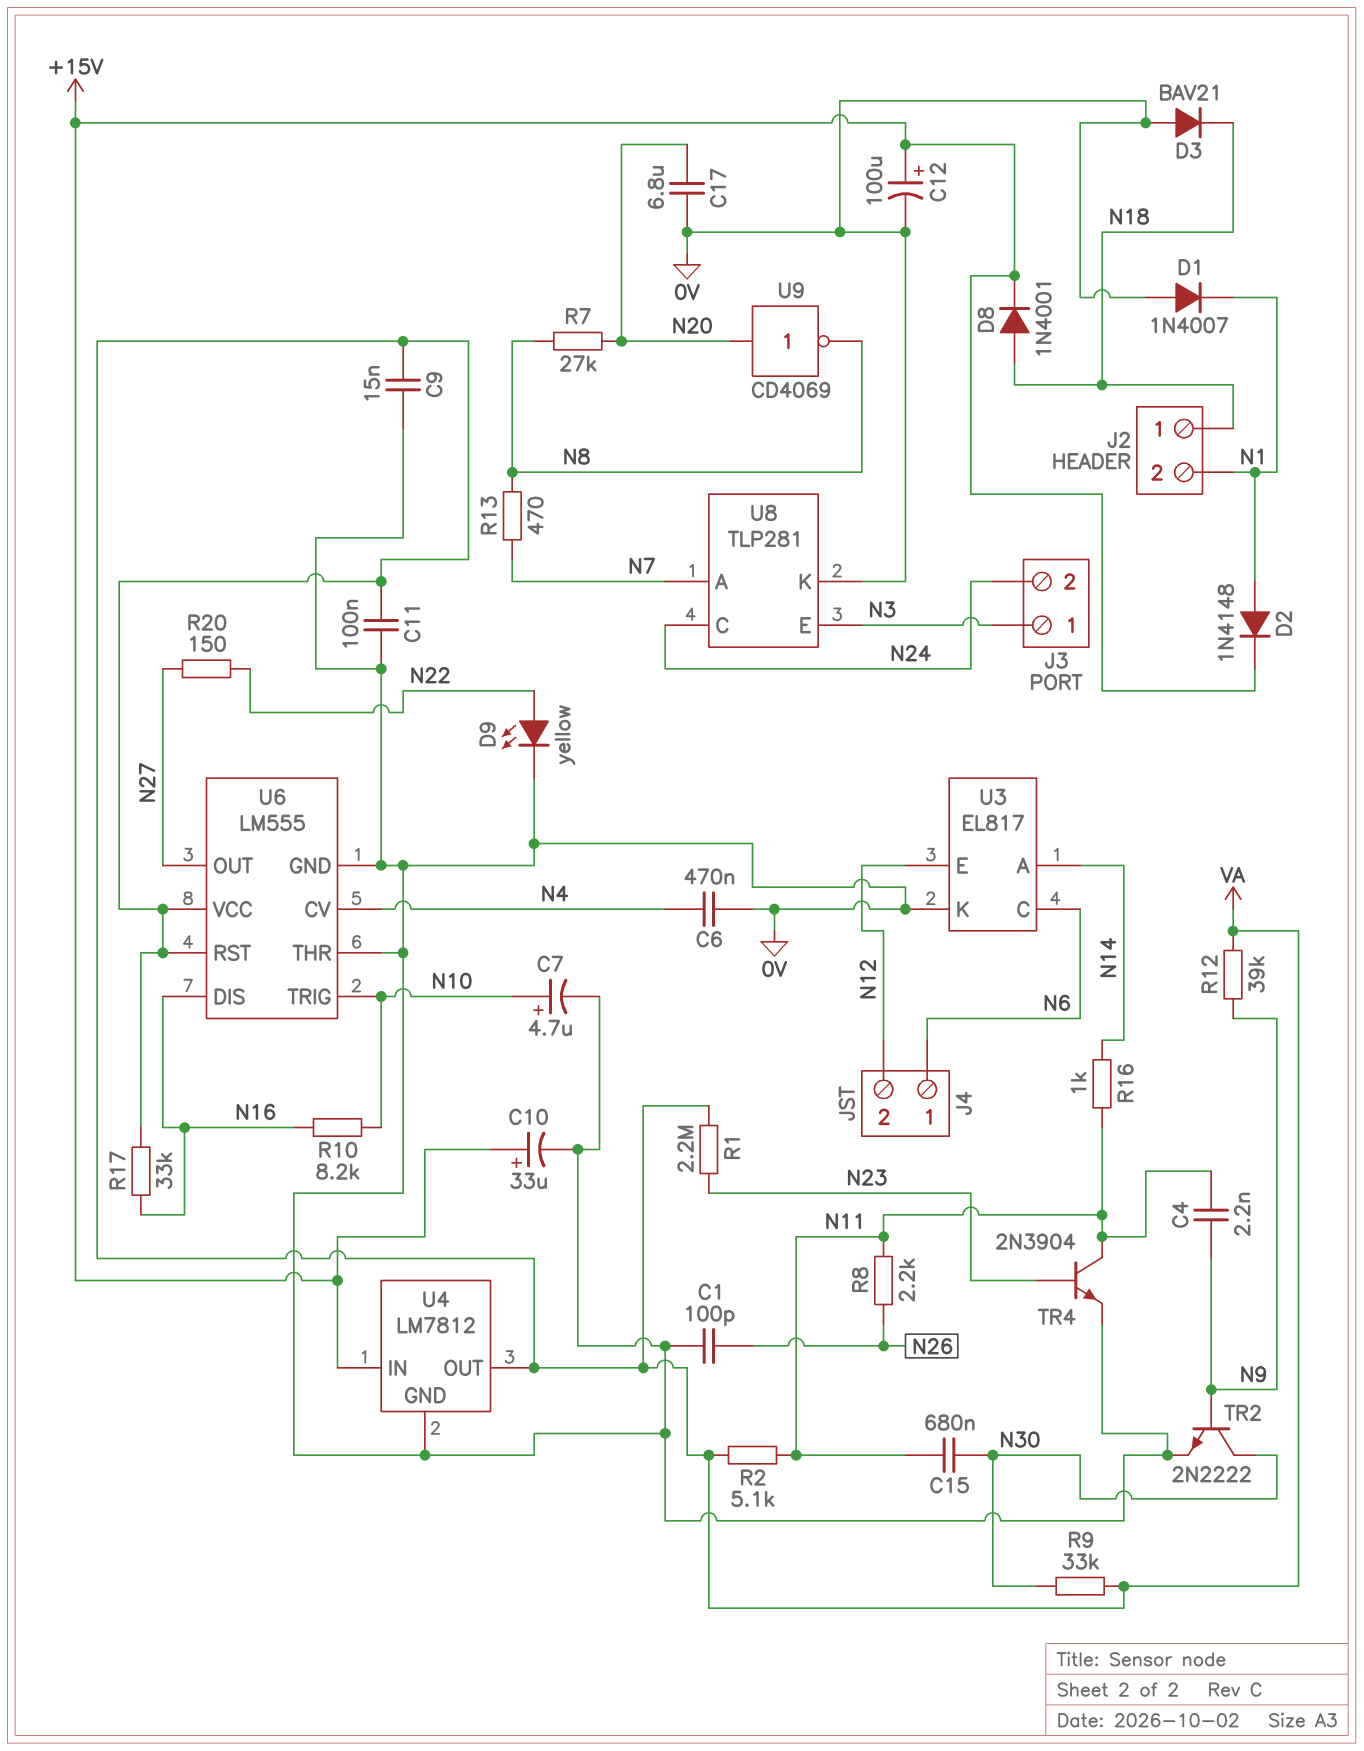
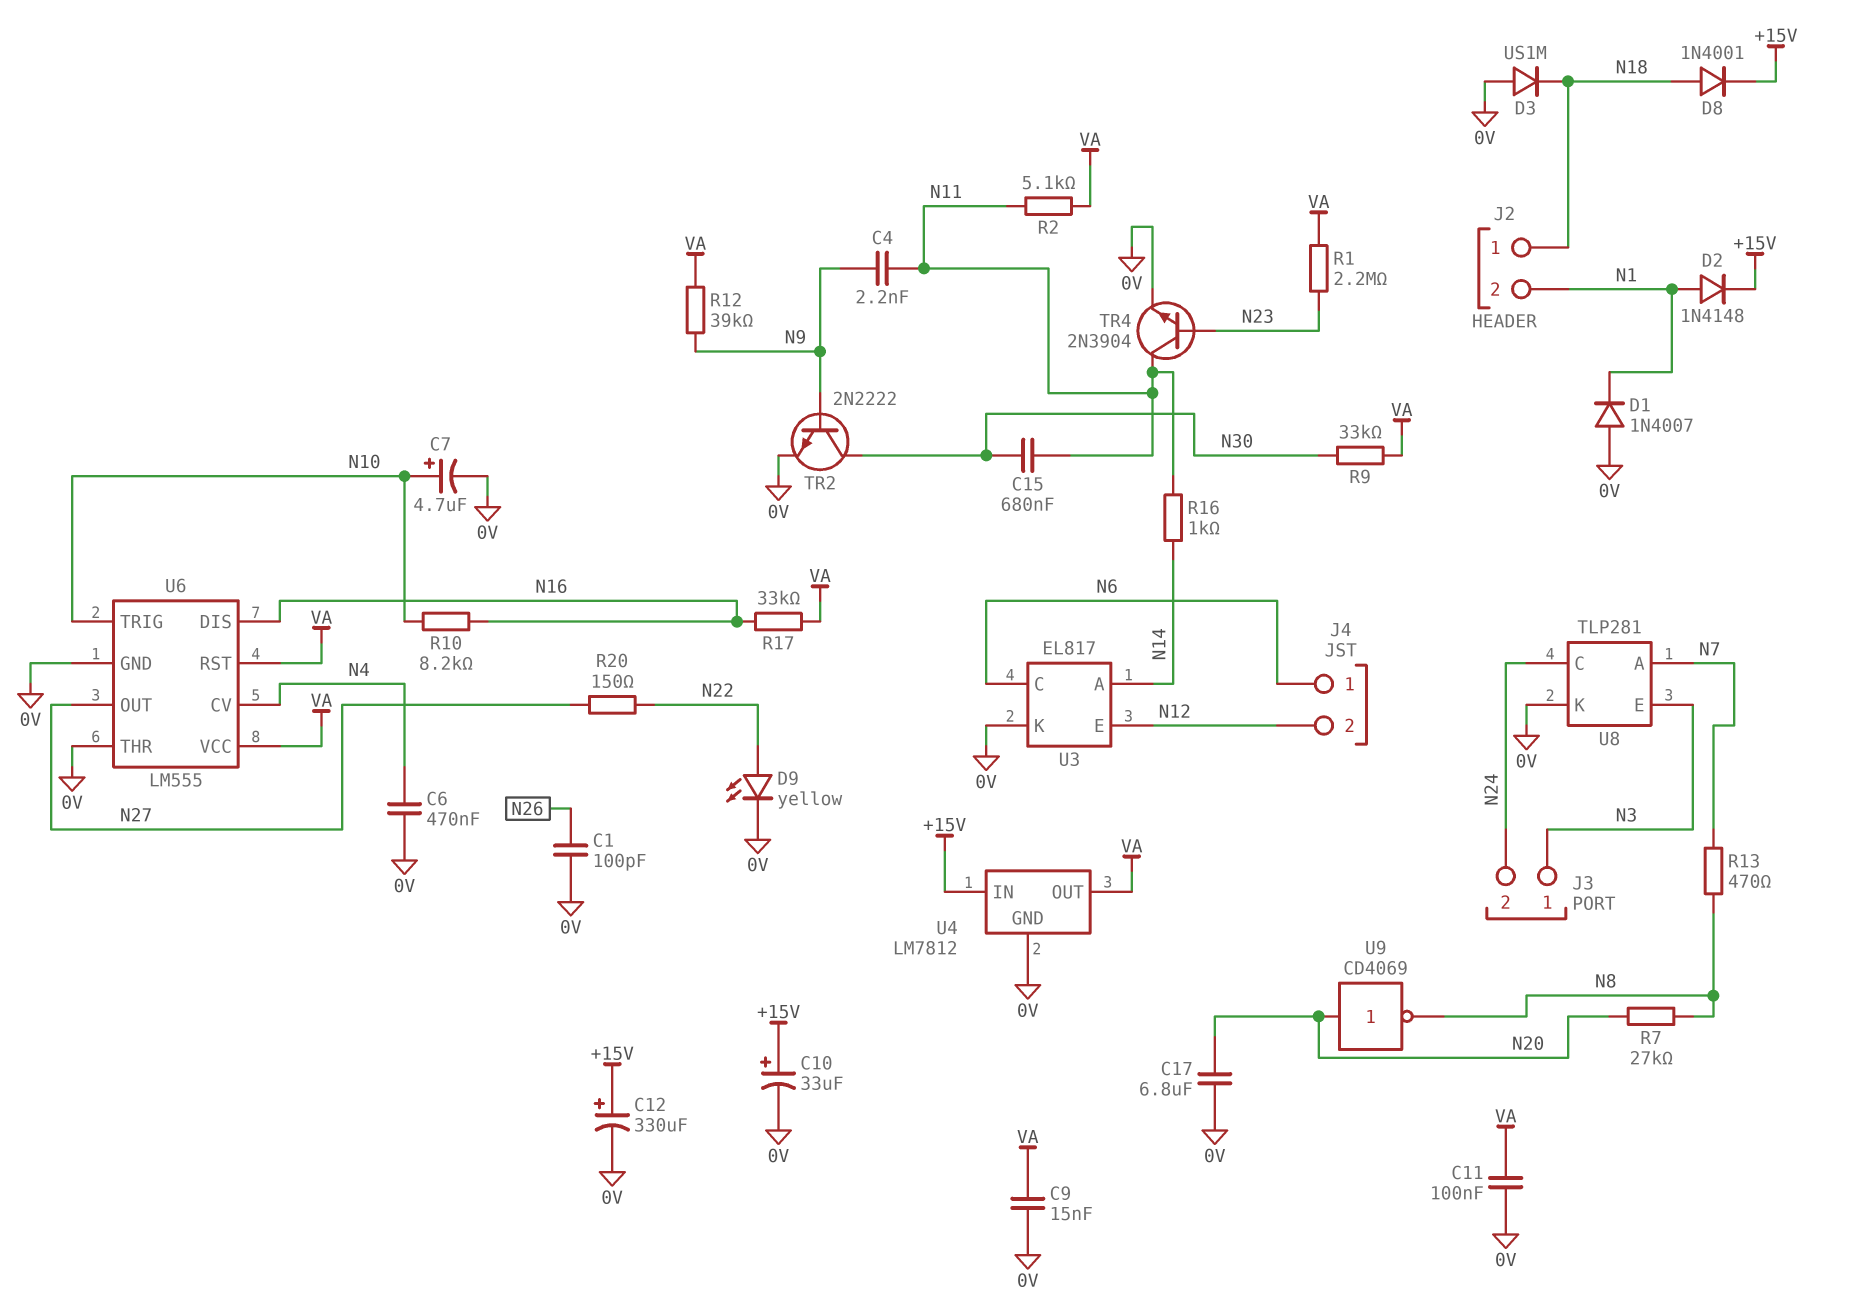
C12: 100uF (plus +15V, minus 0V) -> 330uF (plus +15V, minus 0V)
D3: diode BAV21 (A 0V, K N18) -> diode US1M (A 0V, K N18)
R8: 2.2k (N11, N26) -> none

